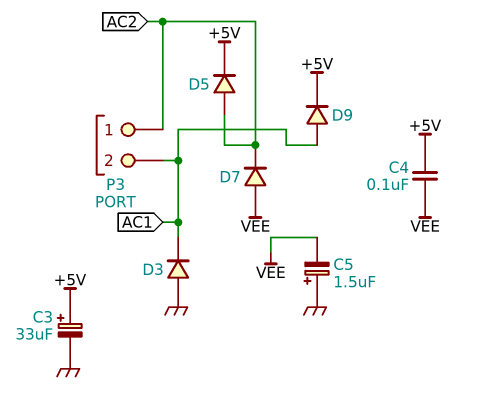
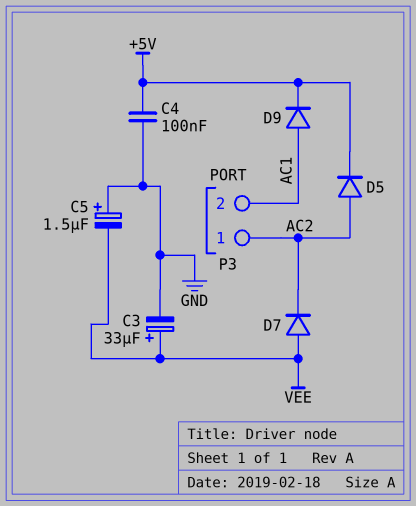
C3: 33uF (plus +5V, minus GND) -> 33uF (plus VEE, minus GND)
C4: 100nF (+5V, VEE) -> 100nF (+5V, GND)
D3: diode (A GND, K AC1) -> none

